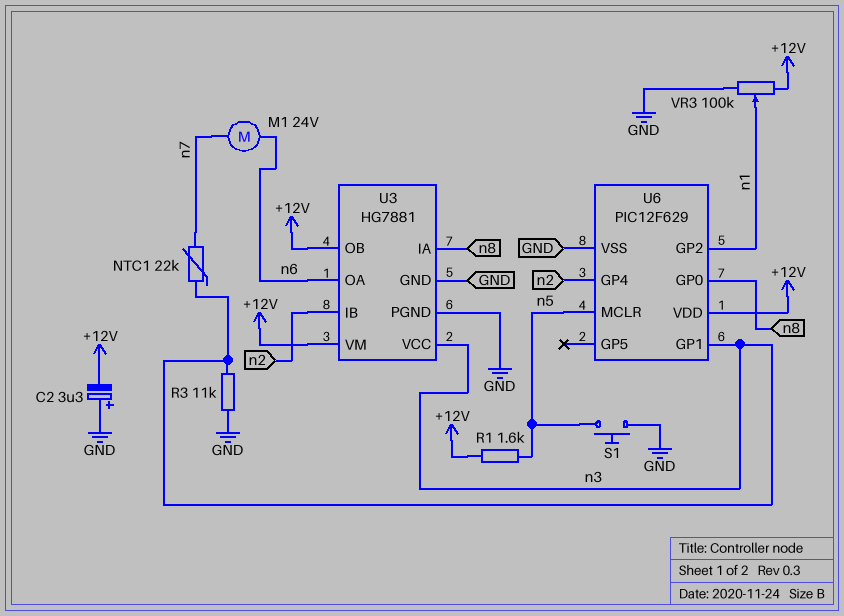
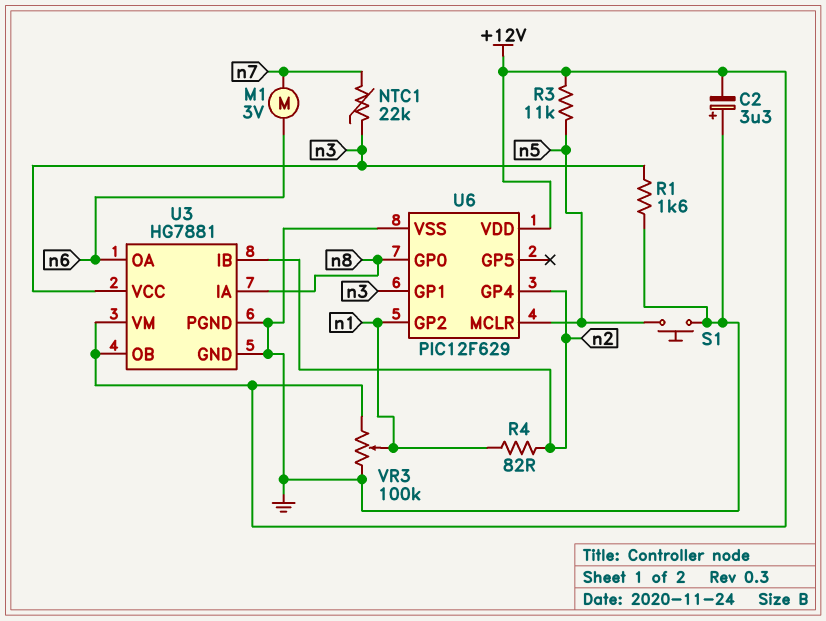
M1: motor 24V (n6, n7) -> motor 3V (n6, n7)
R1: 1.6k (+12V, n5) -> 1.6k (GND, n3)
R3: 11k (GND, n3) -> 11k (+12V, n5)
R4: none -> 82 (n1, n2)

